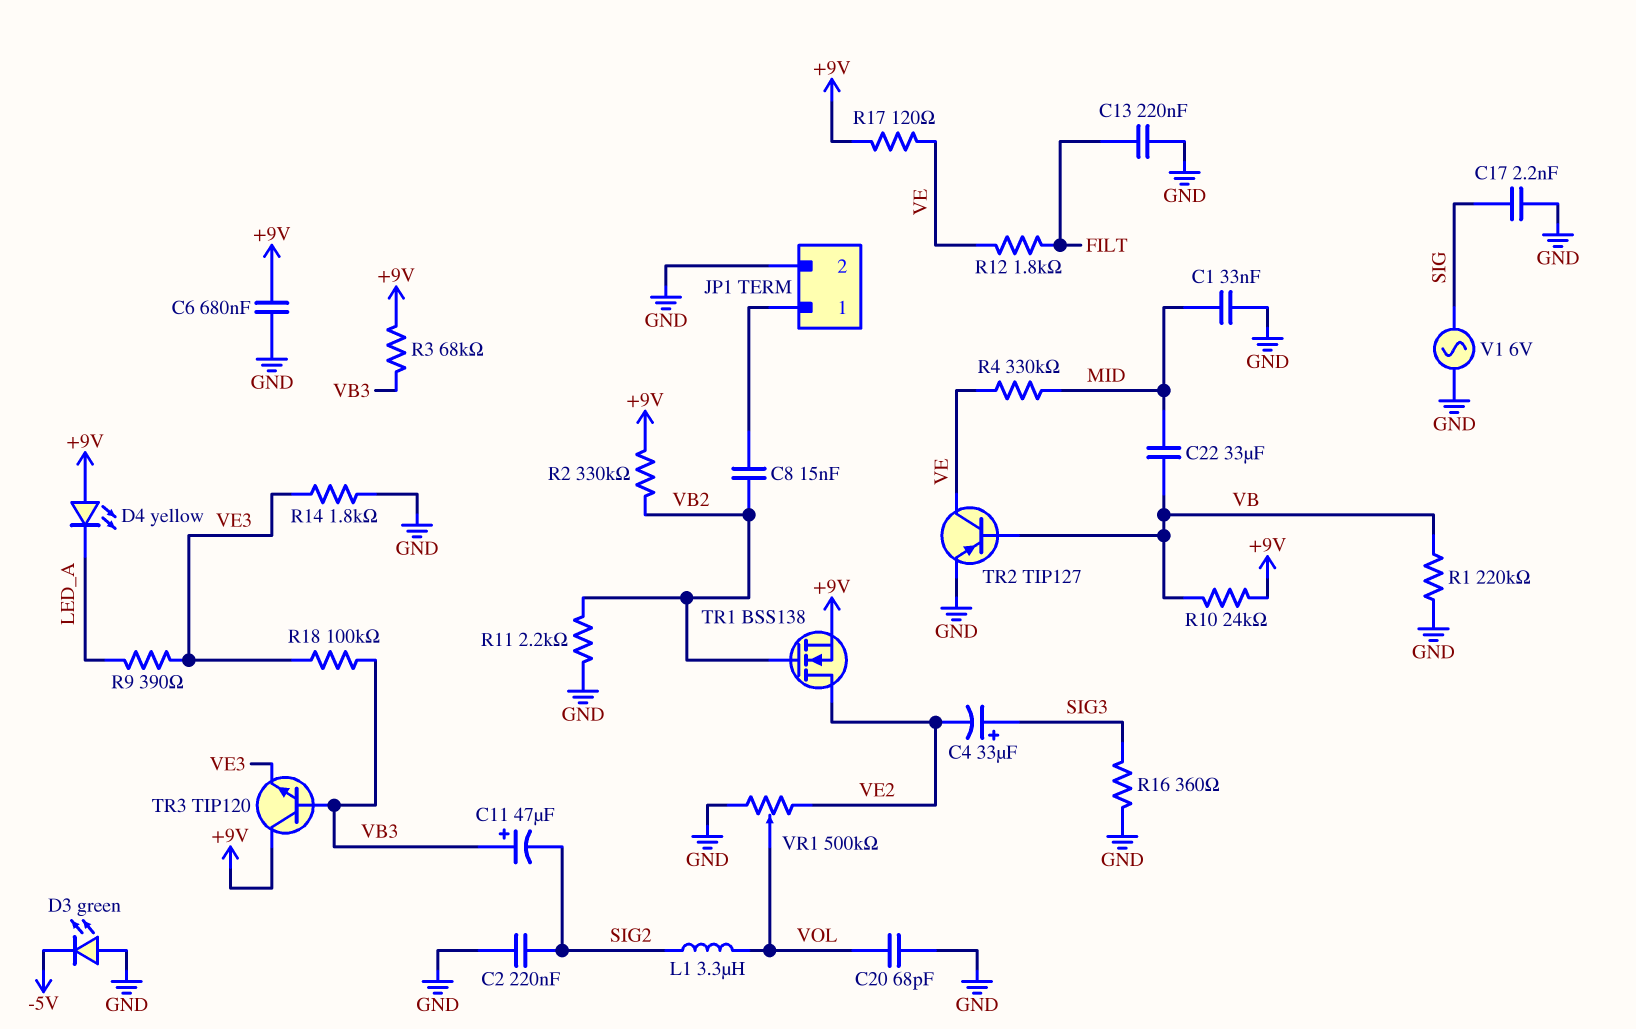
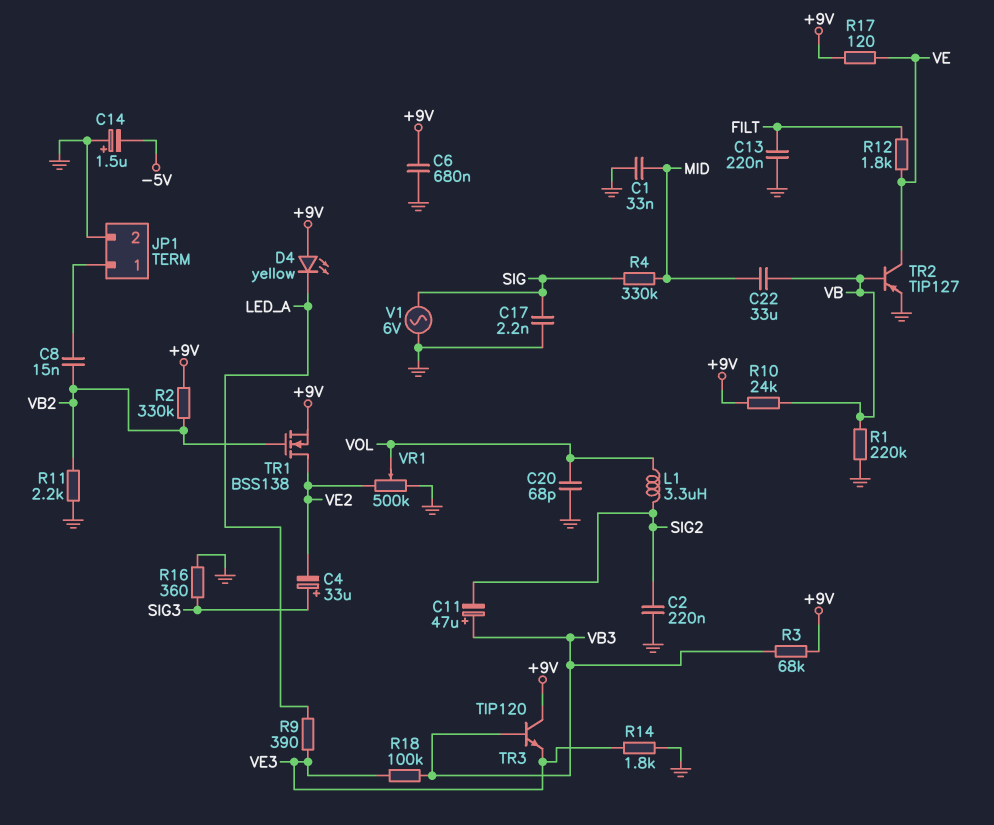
C14: none -> 1.5uF (plus GND, minus -5V)
D3: LED green (A GND, K -5V) -> none
R4: 330k (MID, VE) -> 330k (MID, SIG)

